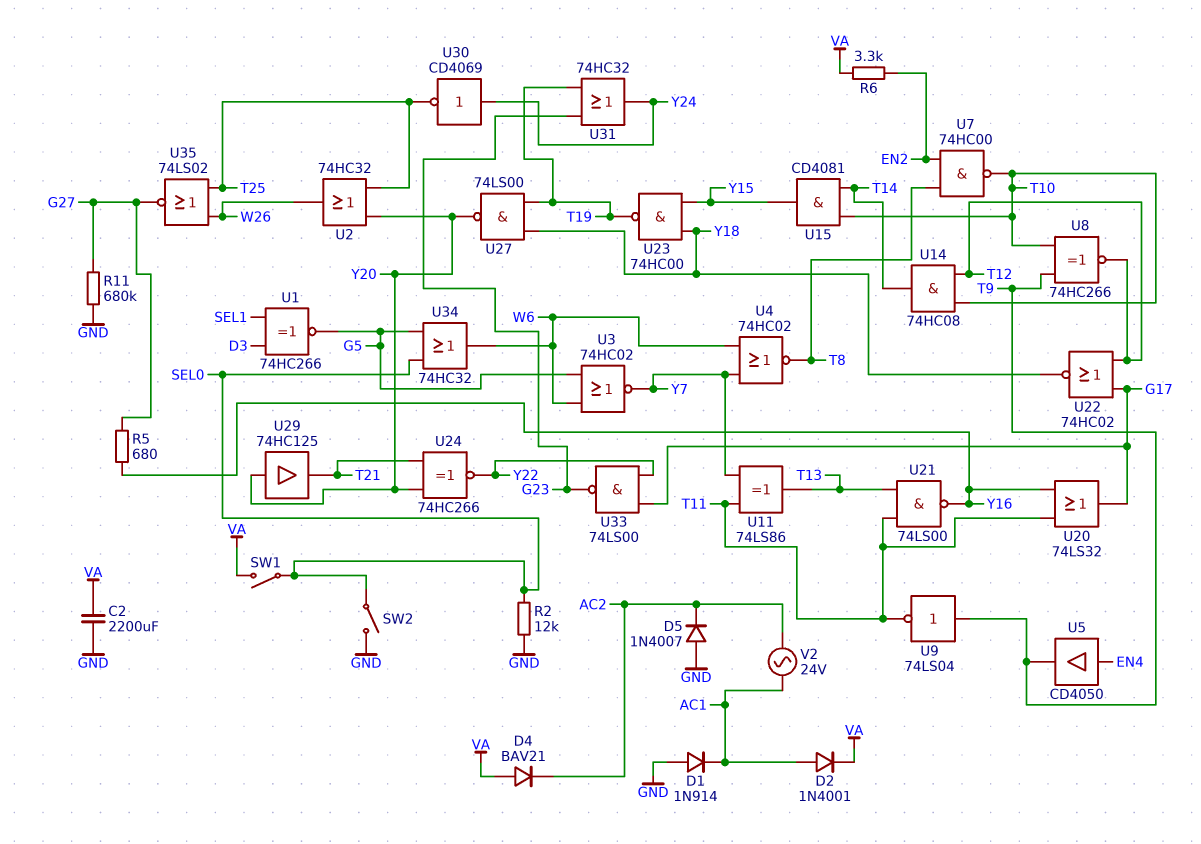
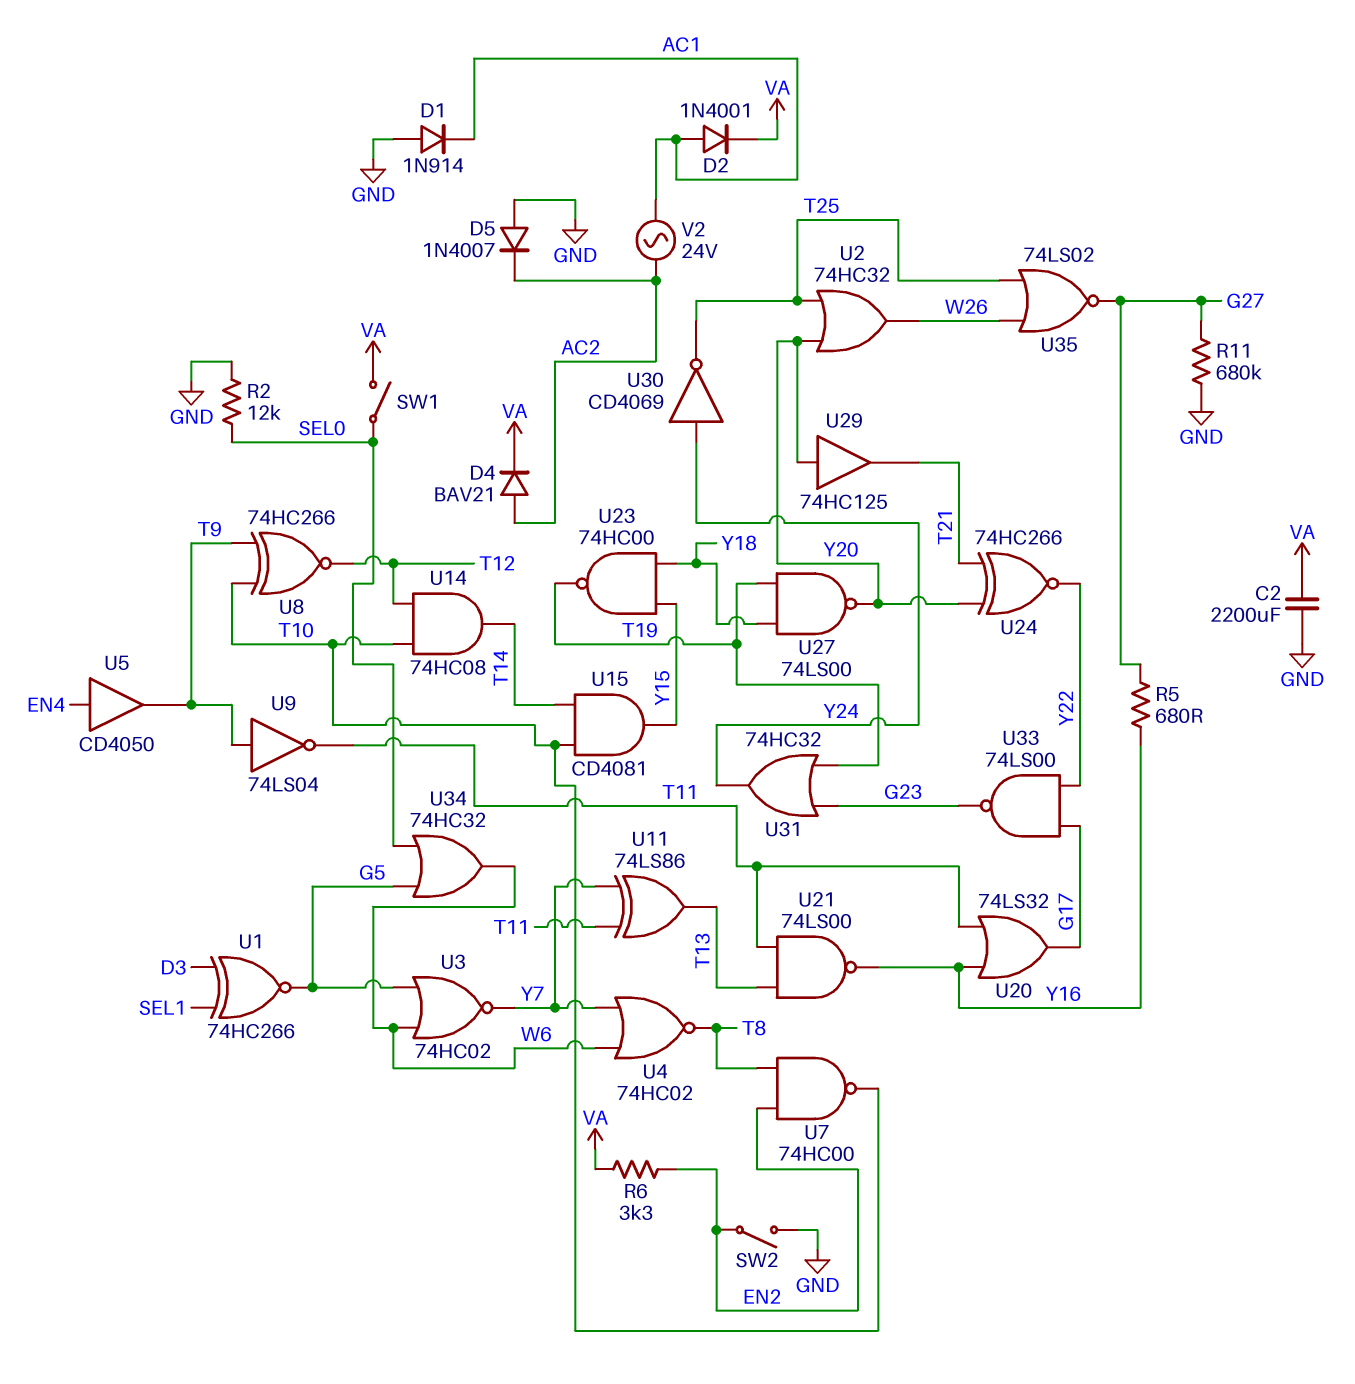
D4: diode BAV21 (A VA, K AC2) -> diode BAV21 (A AC2, K VA)
SW2: switch (GND, SEL0) -> switch (EN2, GND)
U22: NOR 74HC02 (in G17, in T12, out Y18) -> none

